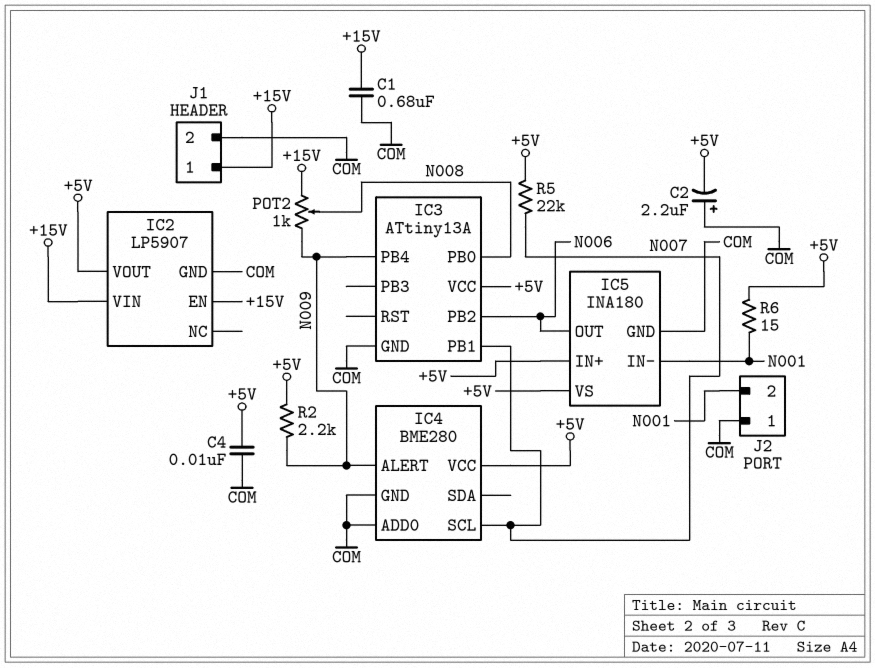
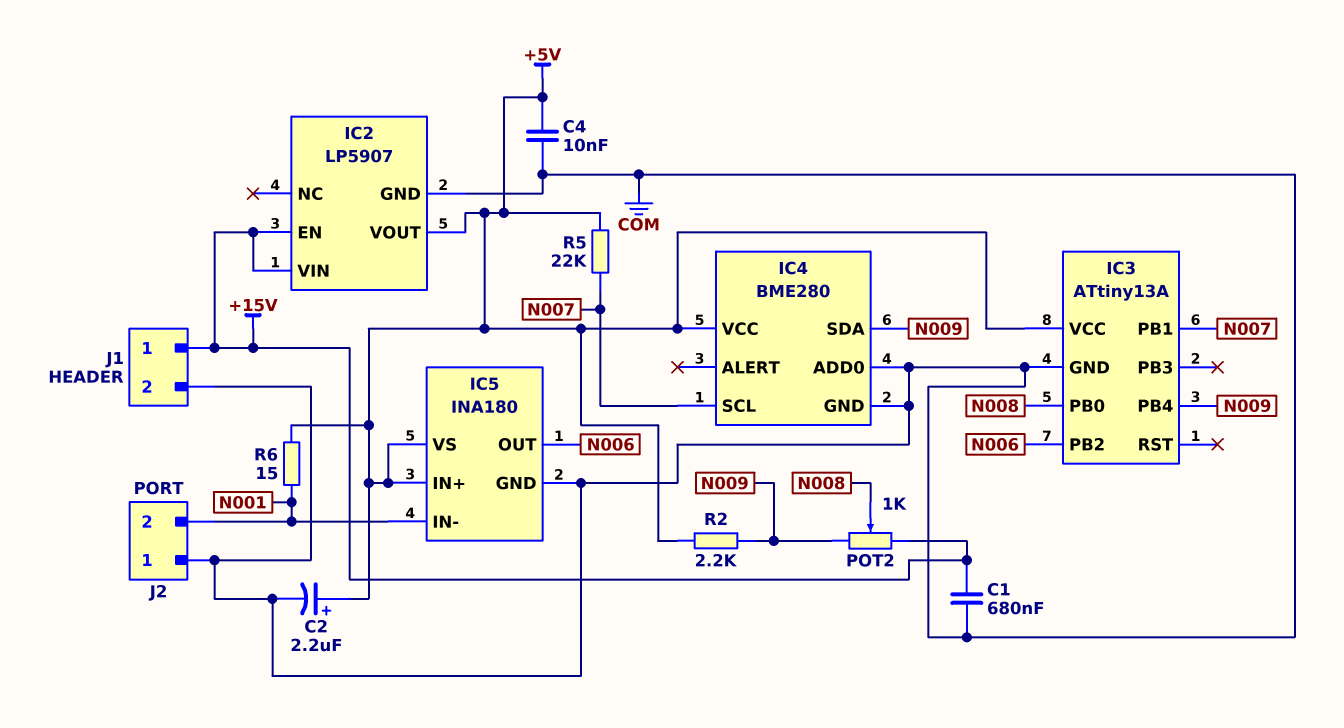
C2: 2.2uF (plus COM, minus +5V) -> 2.2uF (plus +5V, minus COM)
IC4 pin ALERT: N009 -> none
IC4 pin SDA: none -> N009

